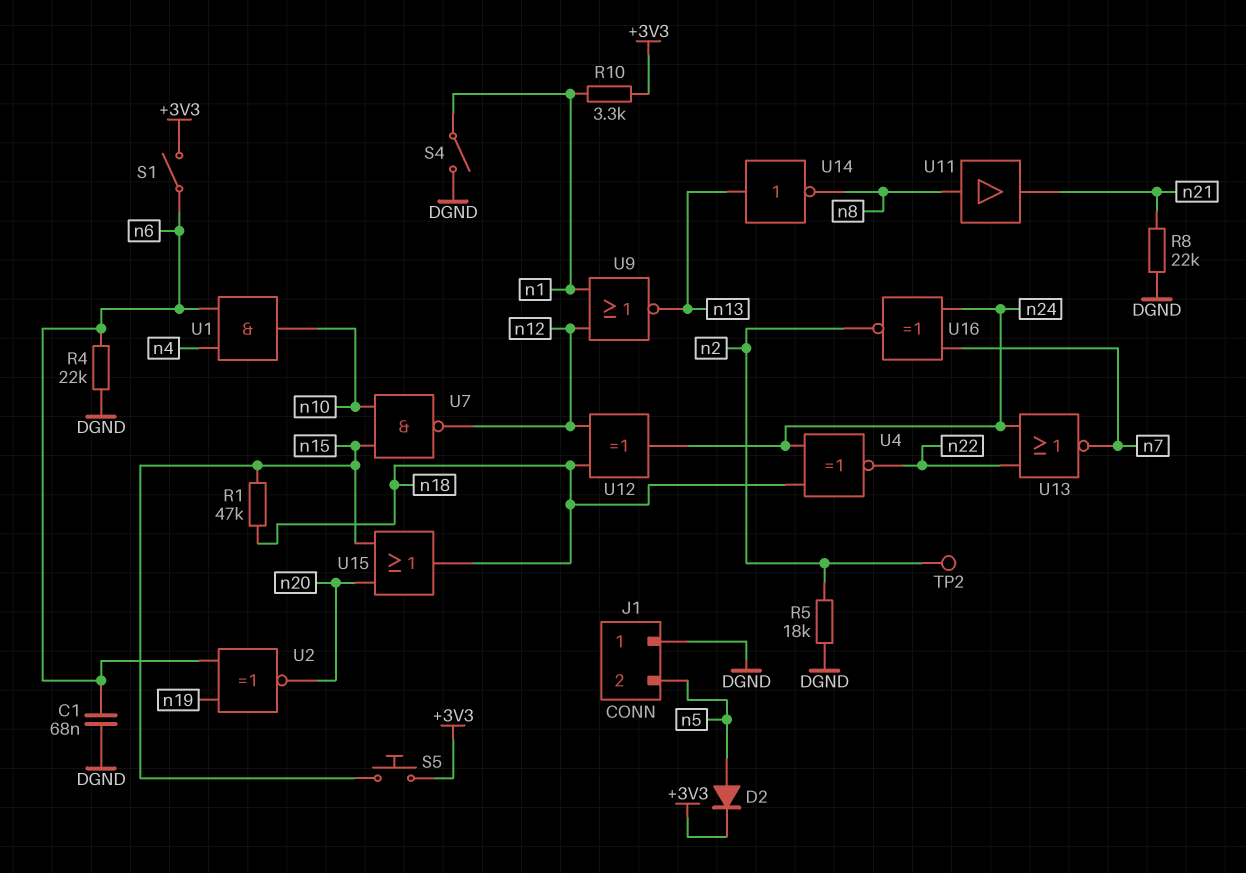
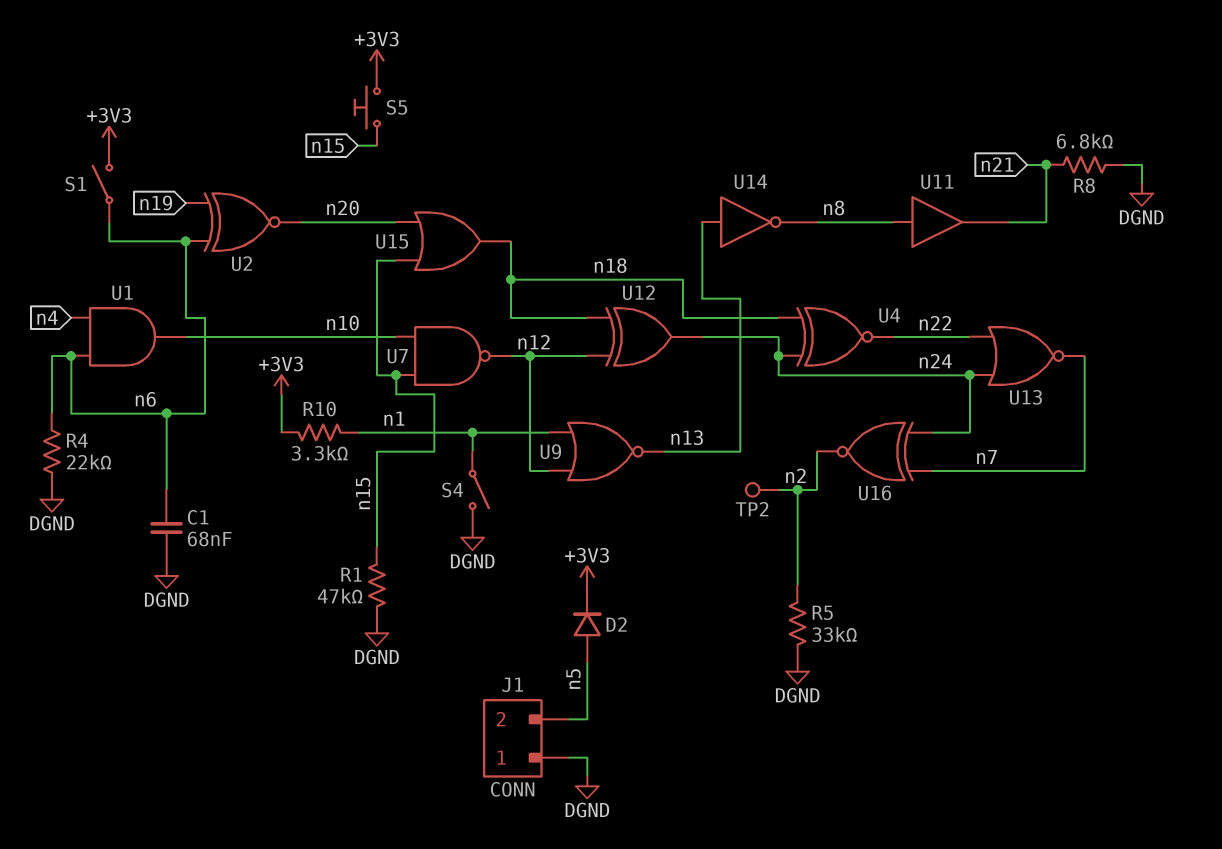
R1: 47k (n15, n18) -> 47k (DGND, n15)
R5: 18k (DGND, n2) -> 33k (DGND, n2)
R8: 22k (DGND, n21) -> 6.8k (DGND, n21)

